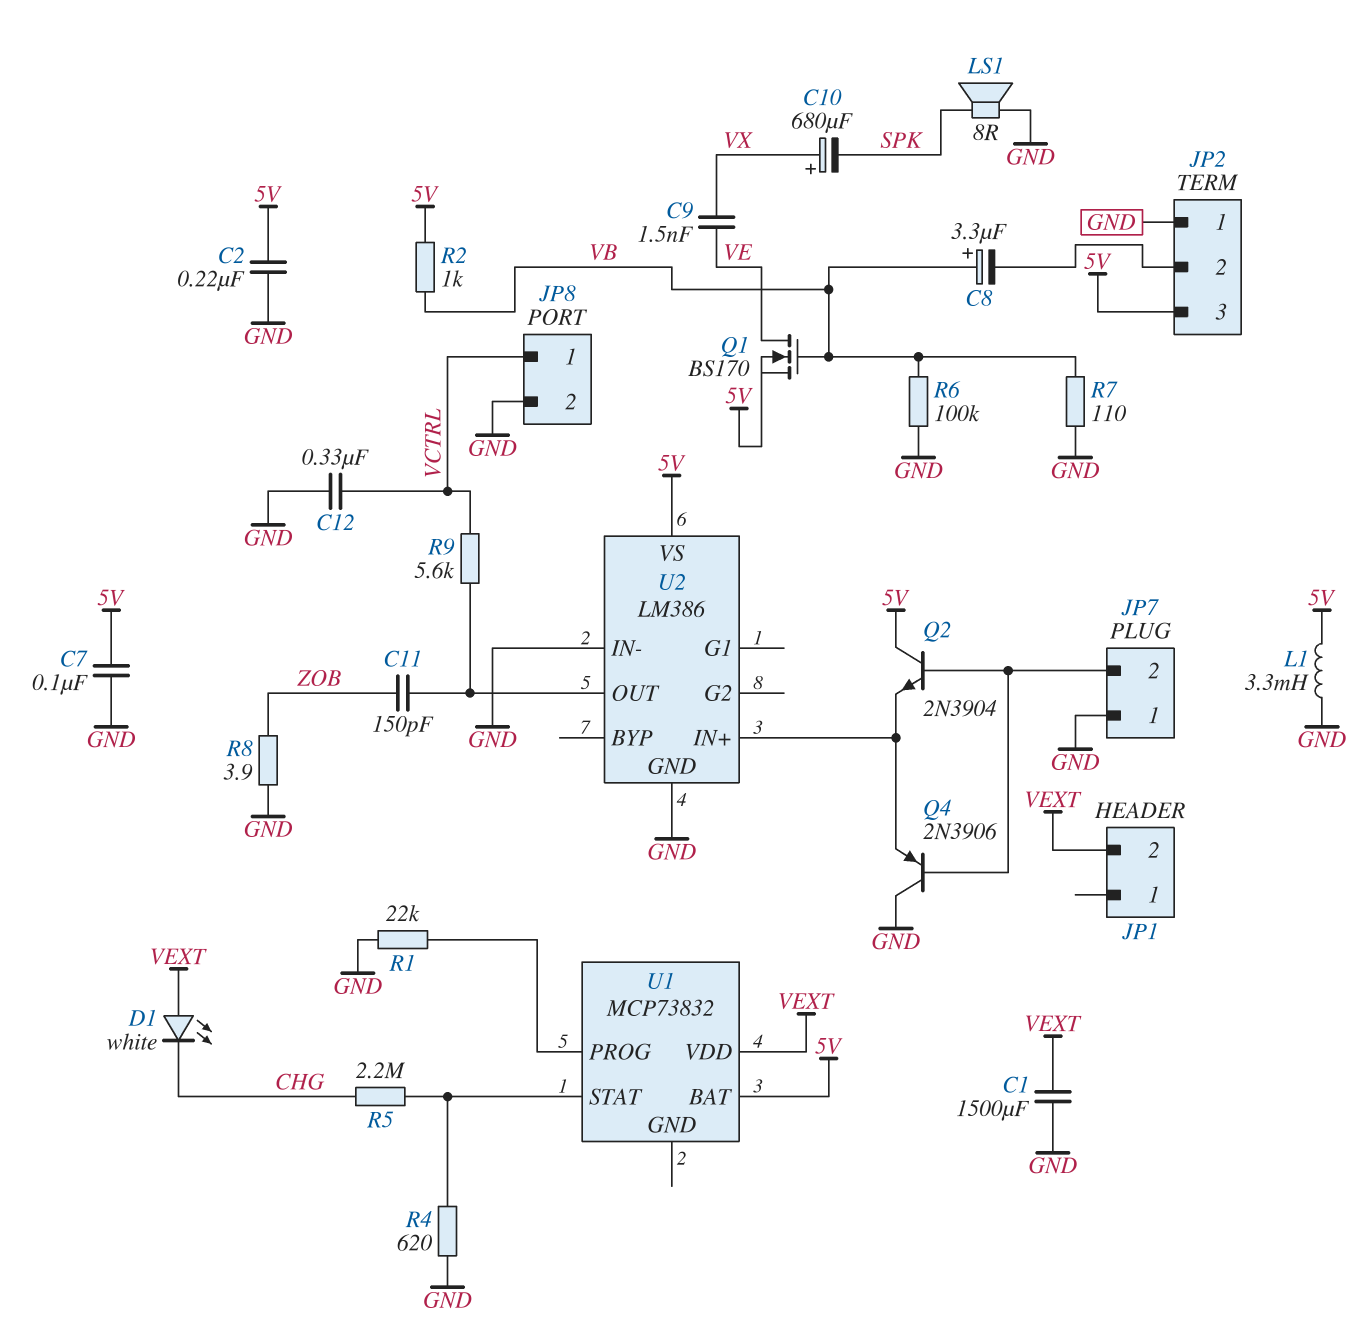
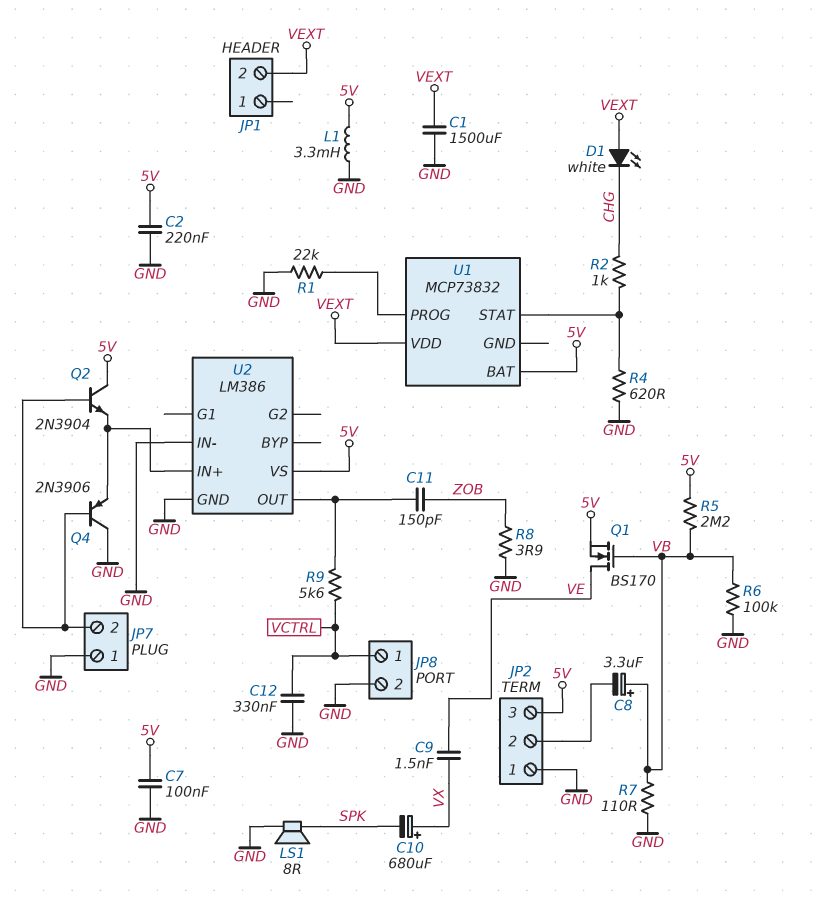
R2: 1k (5V, VB) -> 1k (CHG, U1/STAT)
R5: 2.2M (CHG, U1/STAT) -> 2.2M (5V, VB)

